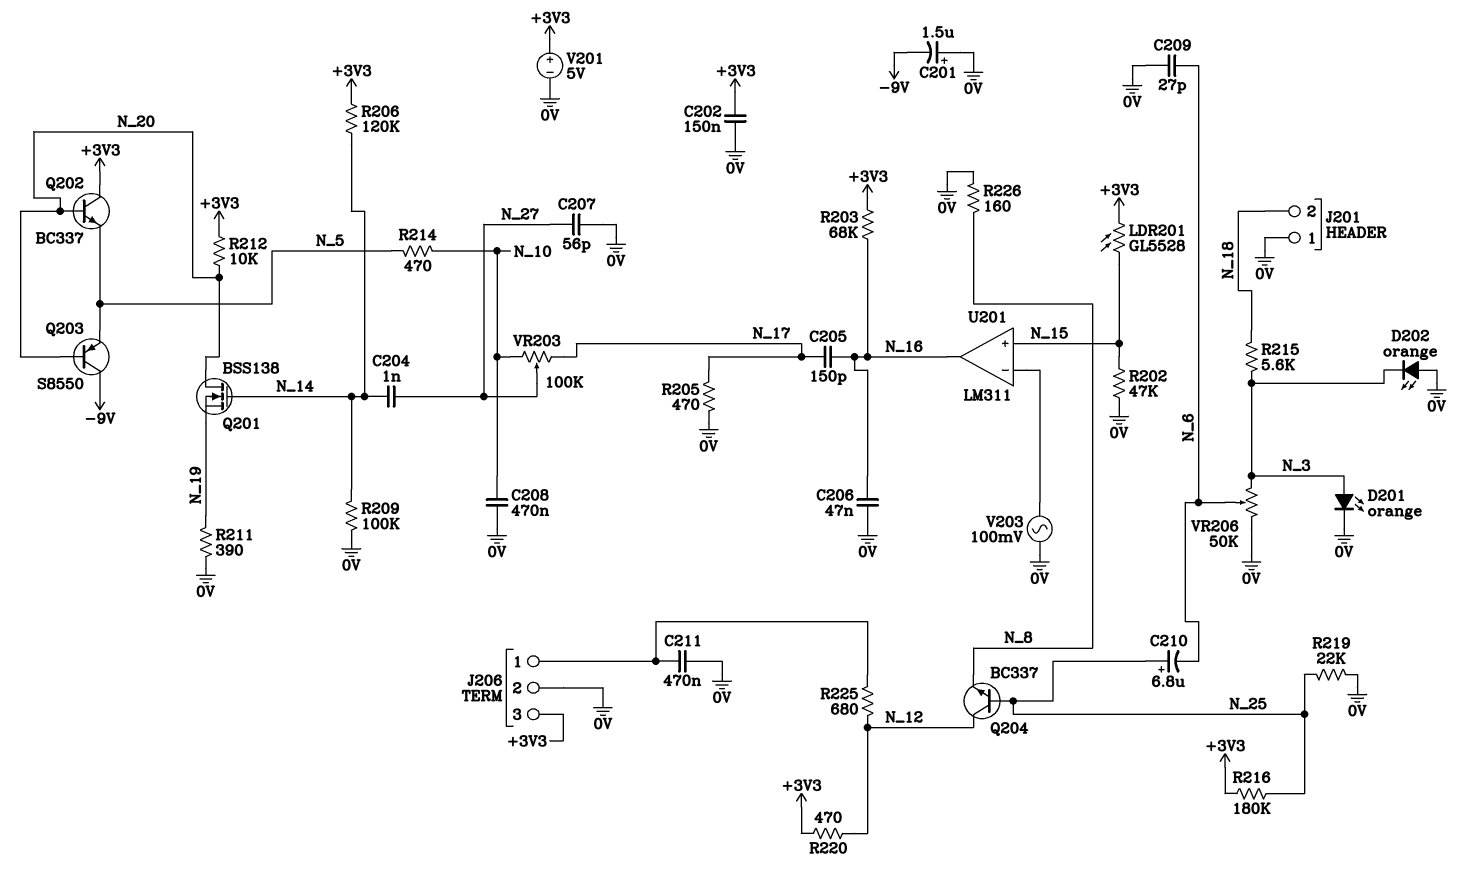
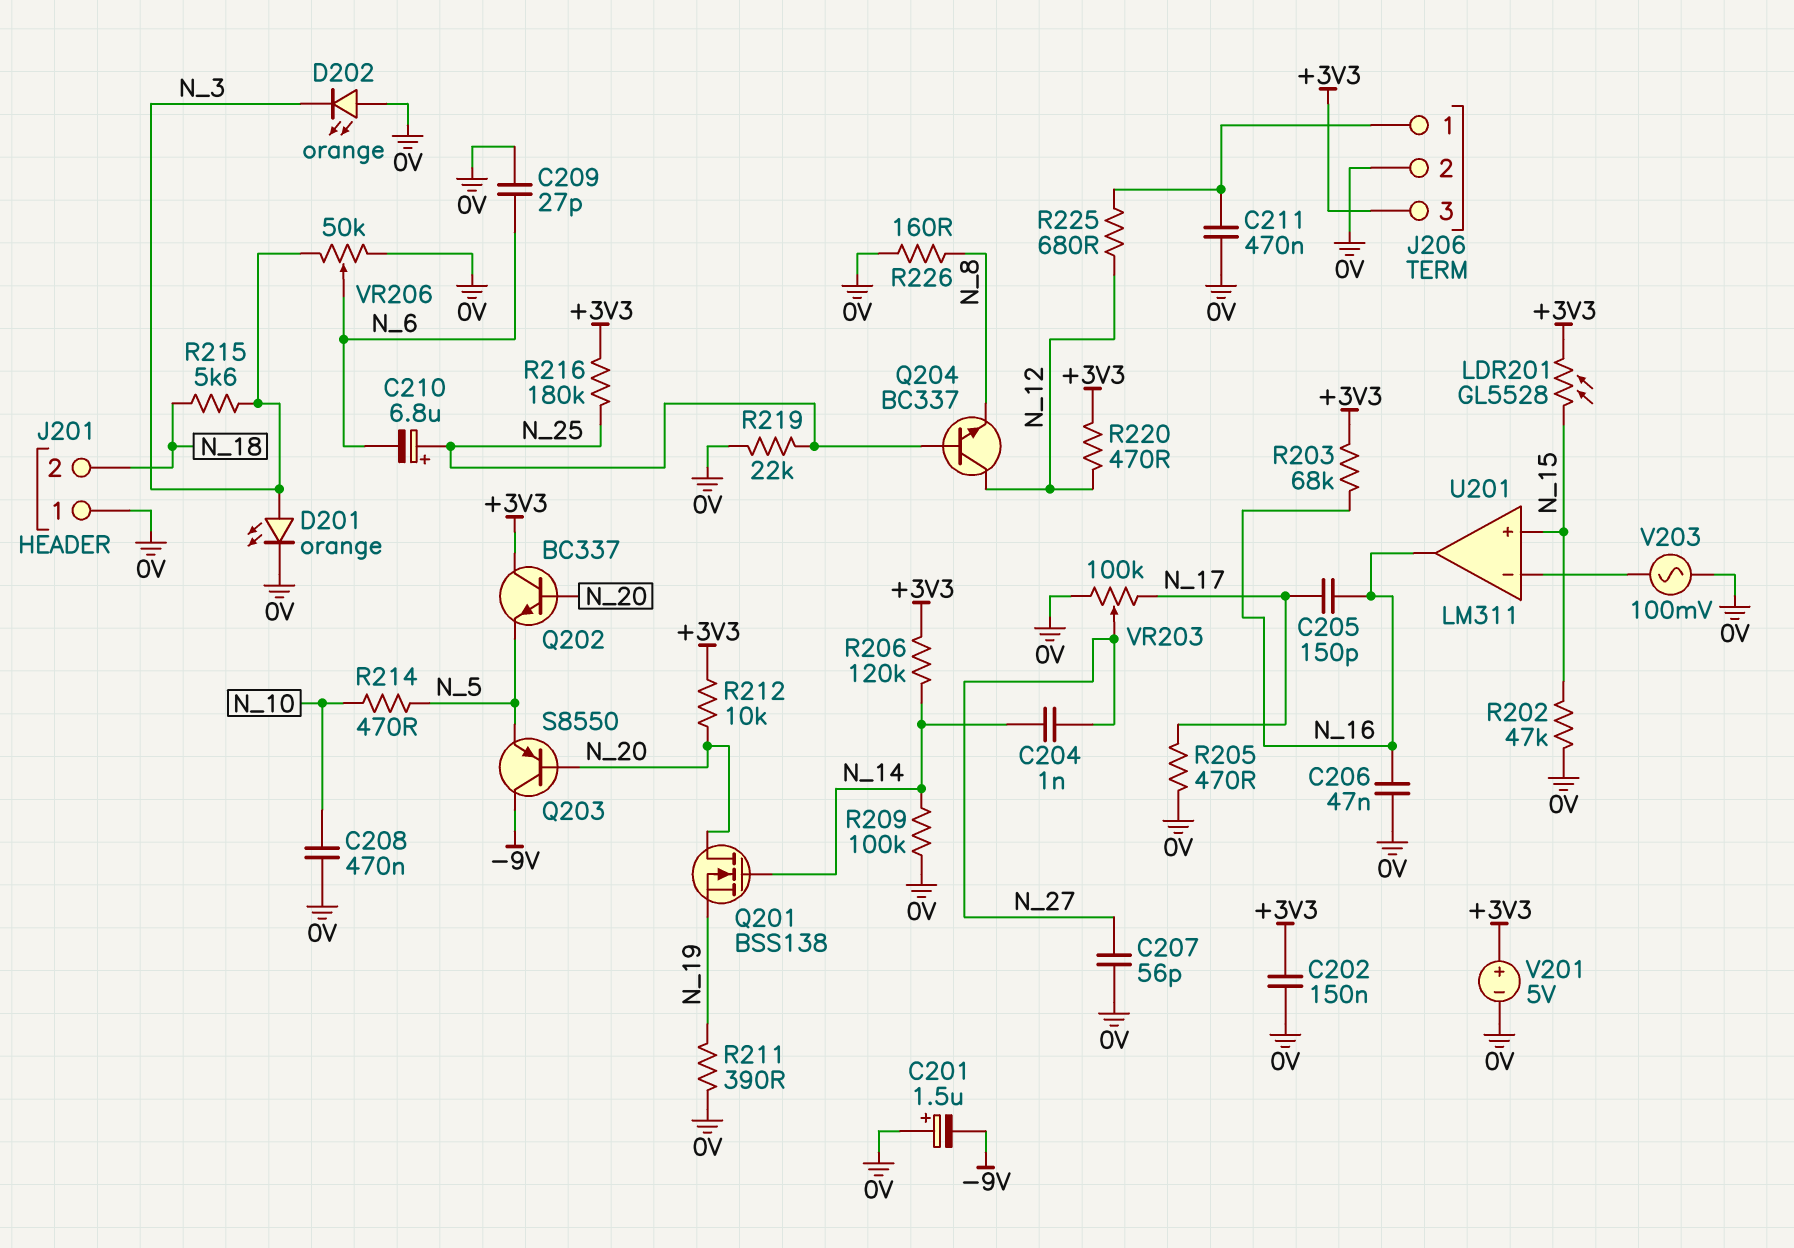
VR203: 100k (N_10, N_17, wiper N_27) -> 100k (0V, N_17, wiper N_27)

